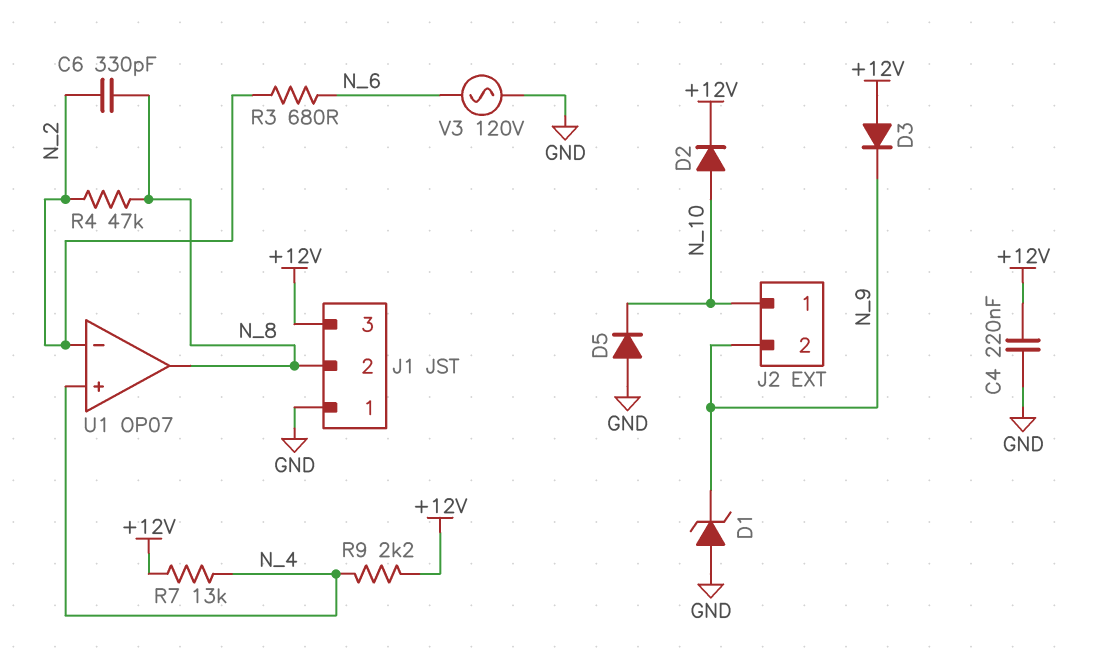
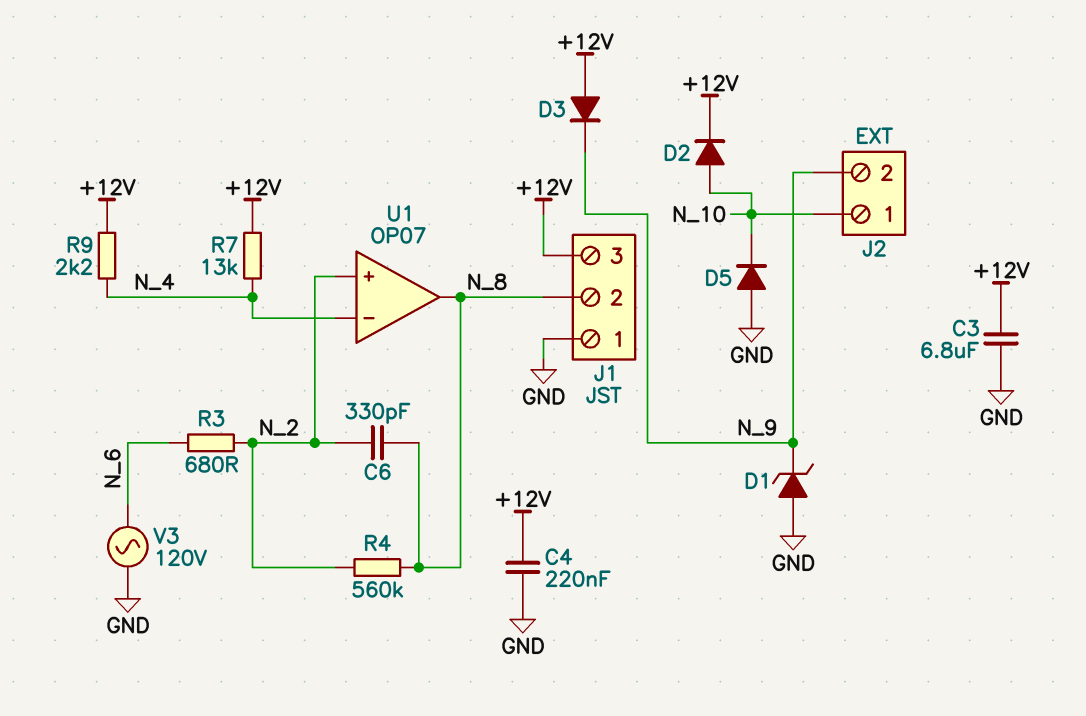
C3: none -> 6.8uF (+12V, GND)
R4: 47k (N_2, N_8) -> 560k (N_2, N_8)
U1 pin in+: N_4 -> N_2
U1 pin in-: N_2 -> N_4

